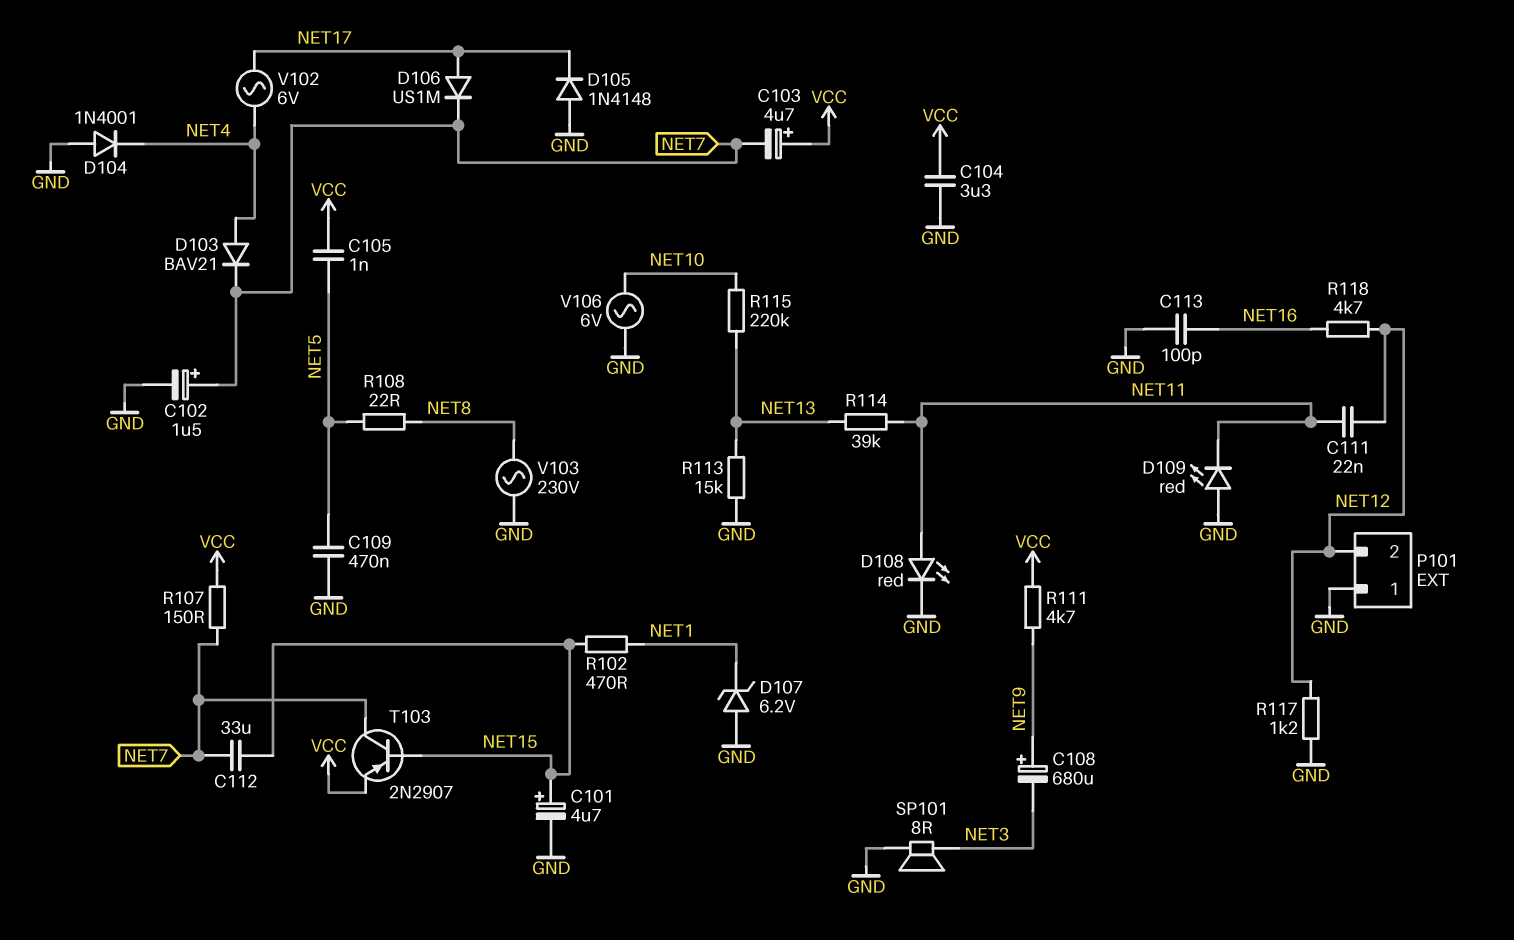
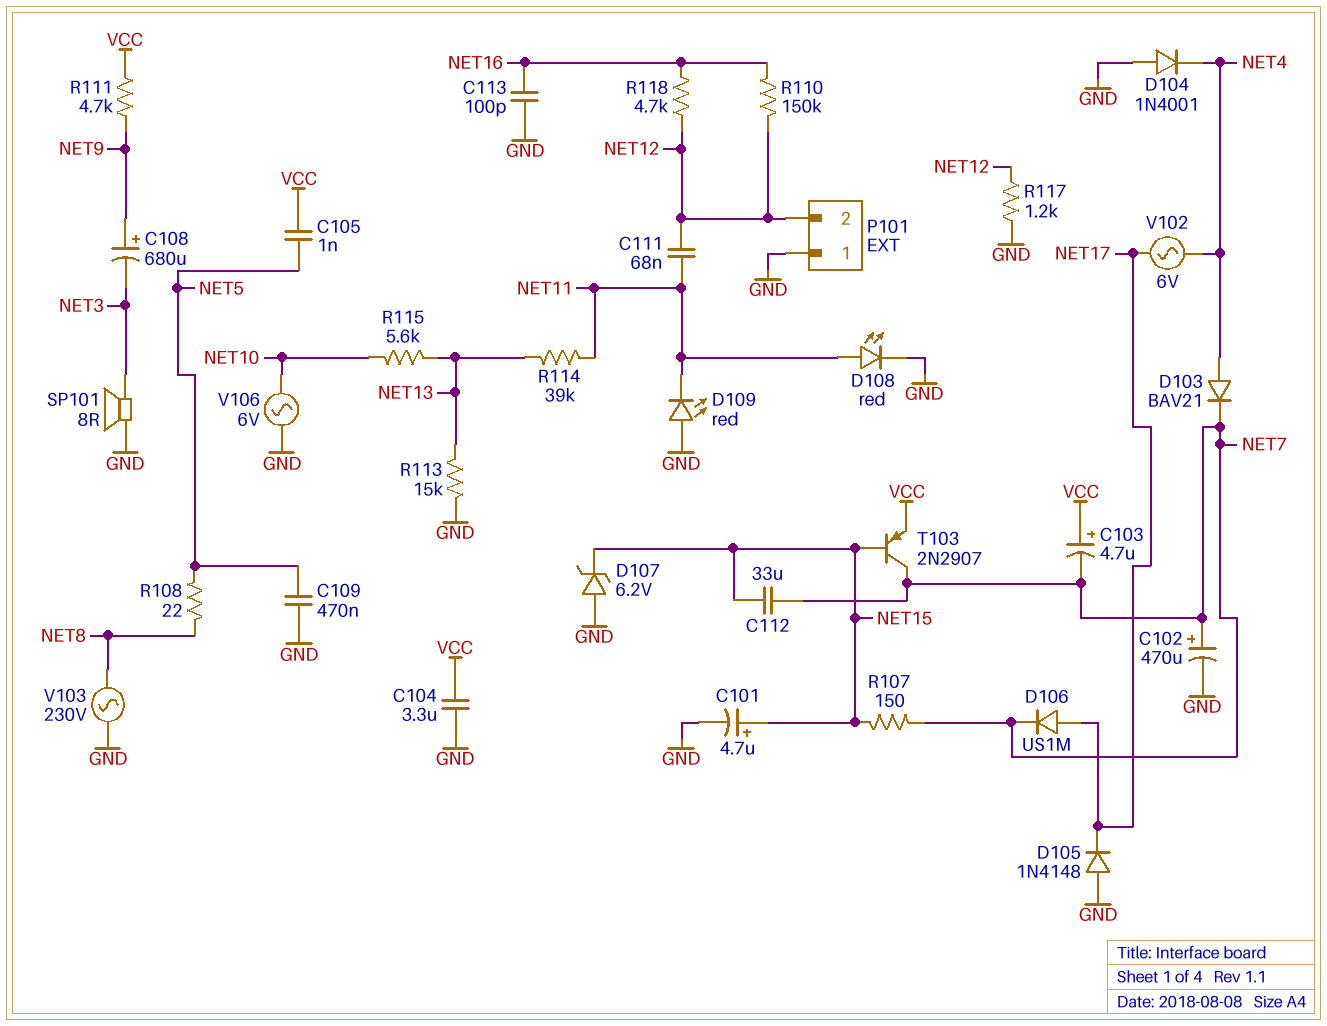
C102: 1.5uF (plus NET7, minus GND) -> 470uF (plus NET7, minus GND)
C111: 22nF (NET11, NET12) -> 68nF (NET11, NET12)
D107: zener 6.2V (A GND, K NET1) -> zener 6.2V (A GND, K NET15)
R102: 470 (NET1, NET15) -> none
R107: 150 (NET7, VCC) -> 150 (NET7, NET15)
R110: none -> 150k (NET12, NET16)
R115: 220k (NET10, NET13) -> 5.6k (NET10, NET13)

